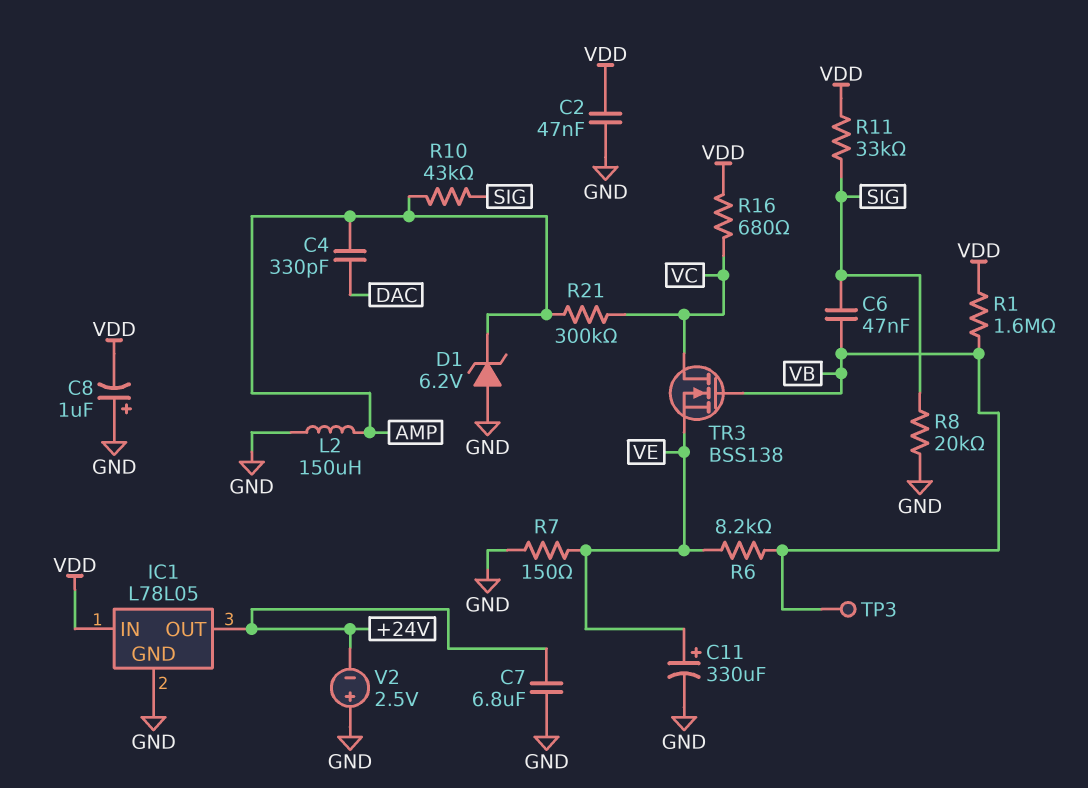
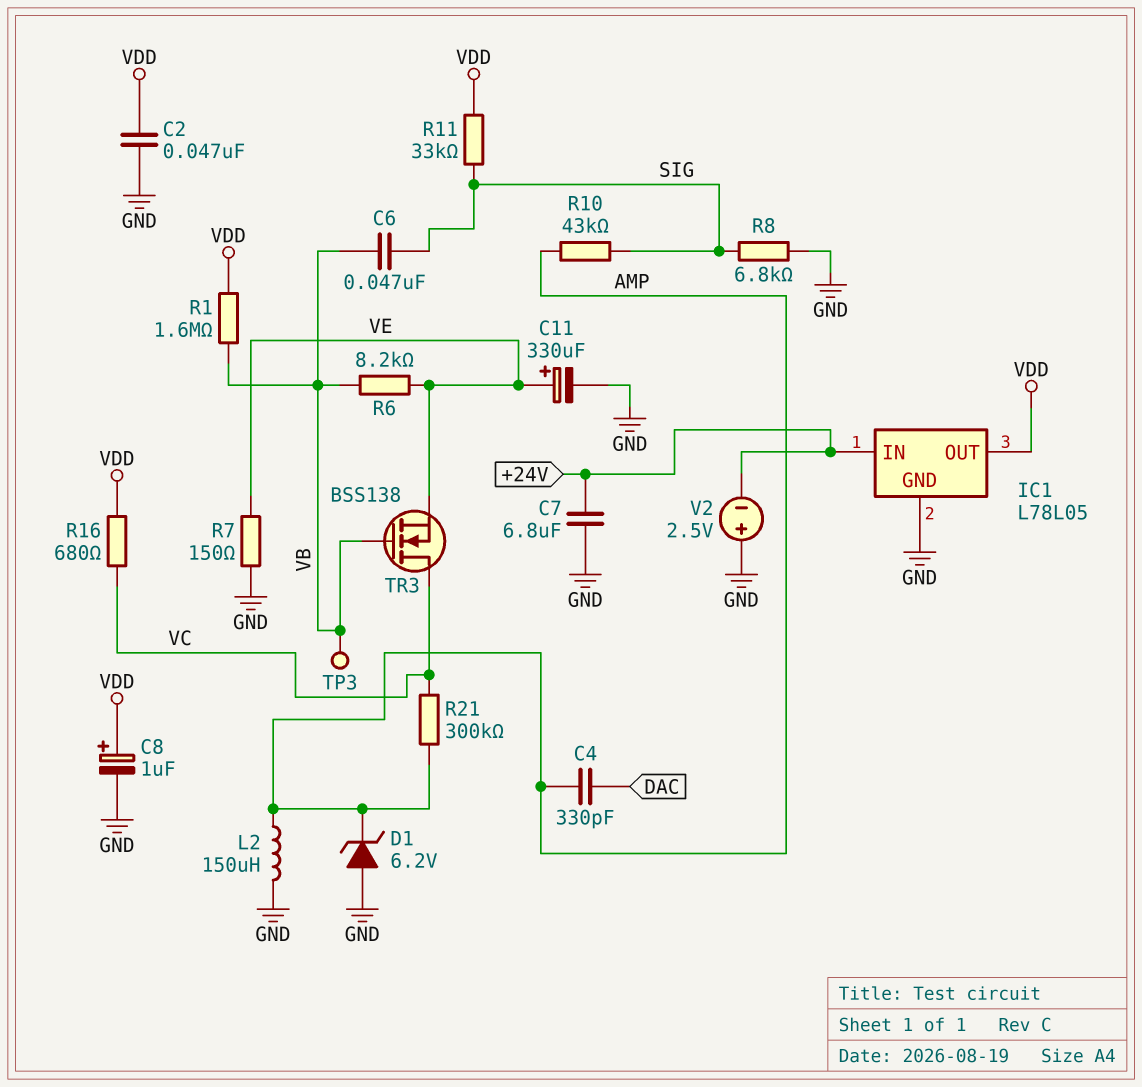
C8: 1uF (plus GND, minus VDD) -> 1uF (plus VDD, minus GND)
IC1 pin IN: VDD -> +24V
IC1 pin OUT: +24V -> VDD
R8: 20k (GND, SIG) -> 6.8k (GND, SIG)

